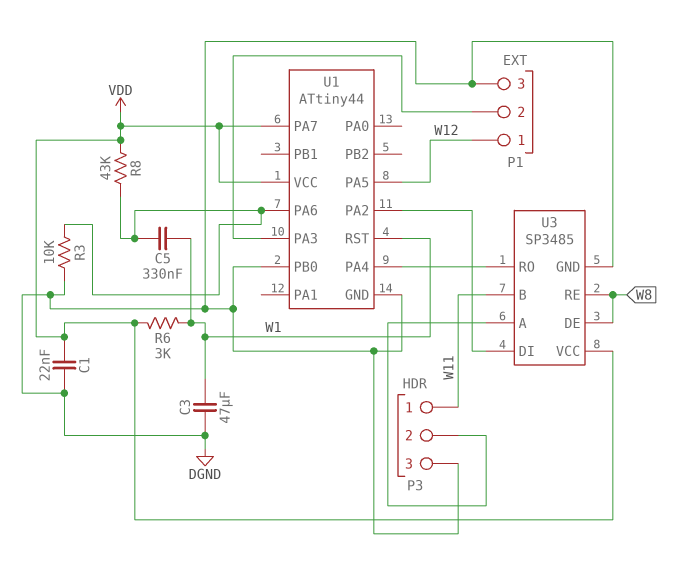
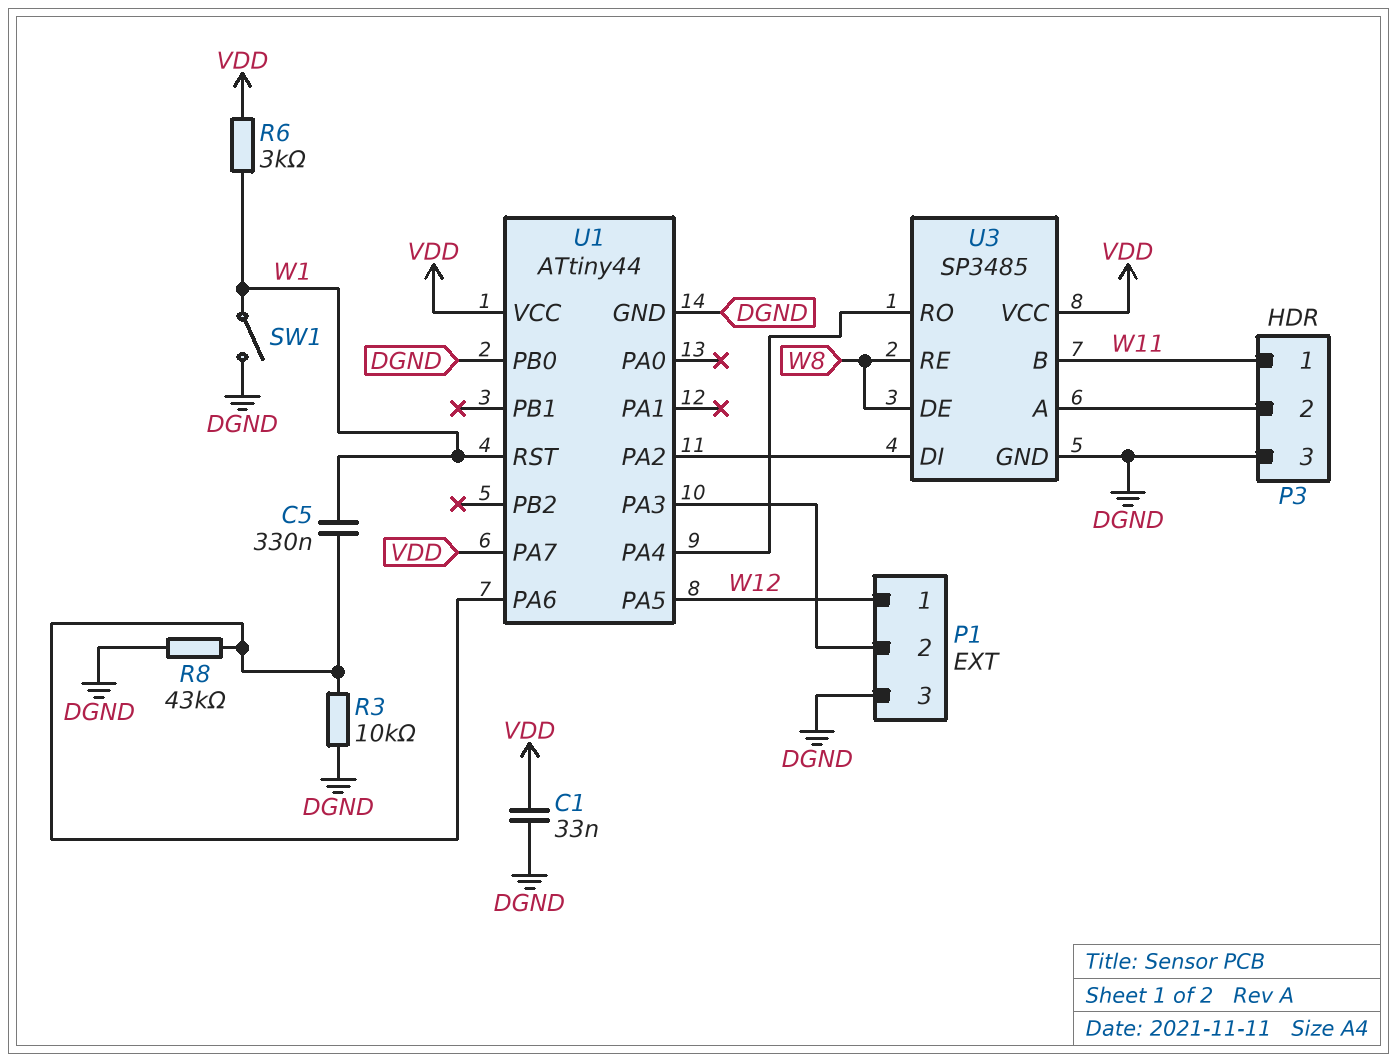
C1: 22nF (DGND, VDD) -> 33nF (DGND, VDD)
C3: 47uF (DGND, W1) -> none
R8: 43k (U1/PA6, VDD) -> 43k (DGND, U1/PA6)
SW1: none -> switch (DGND, W1)

